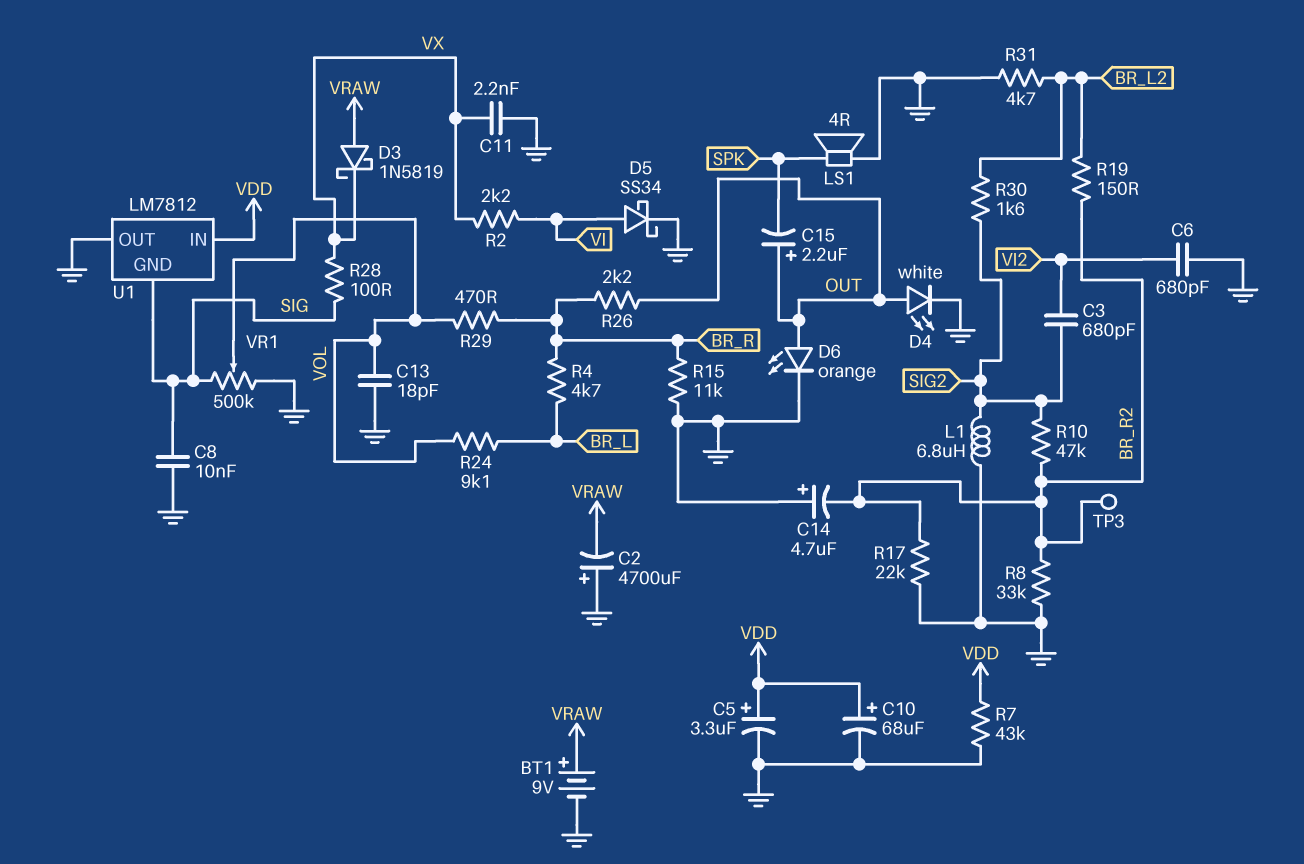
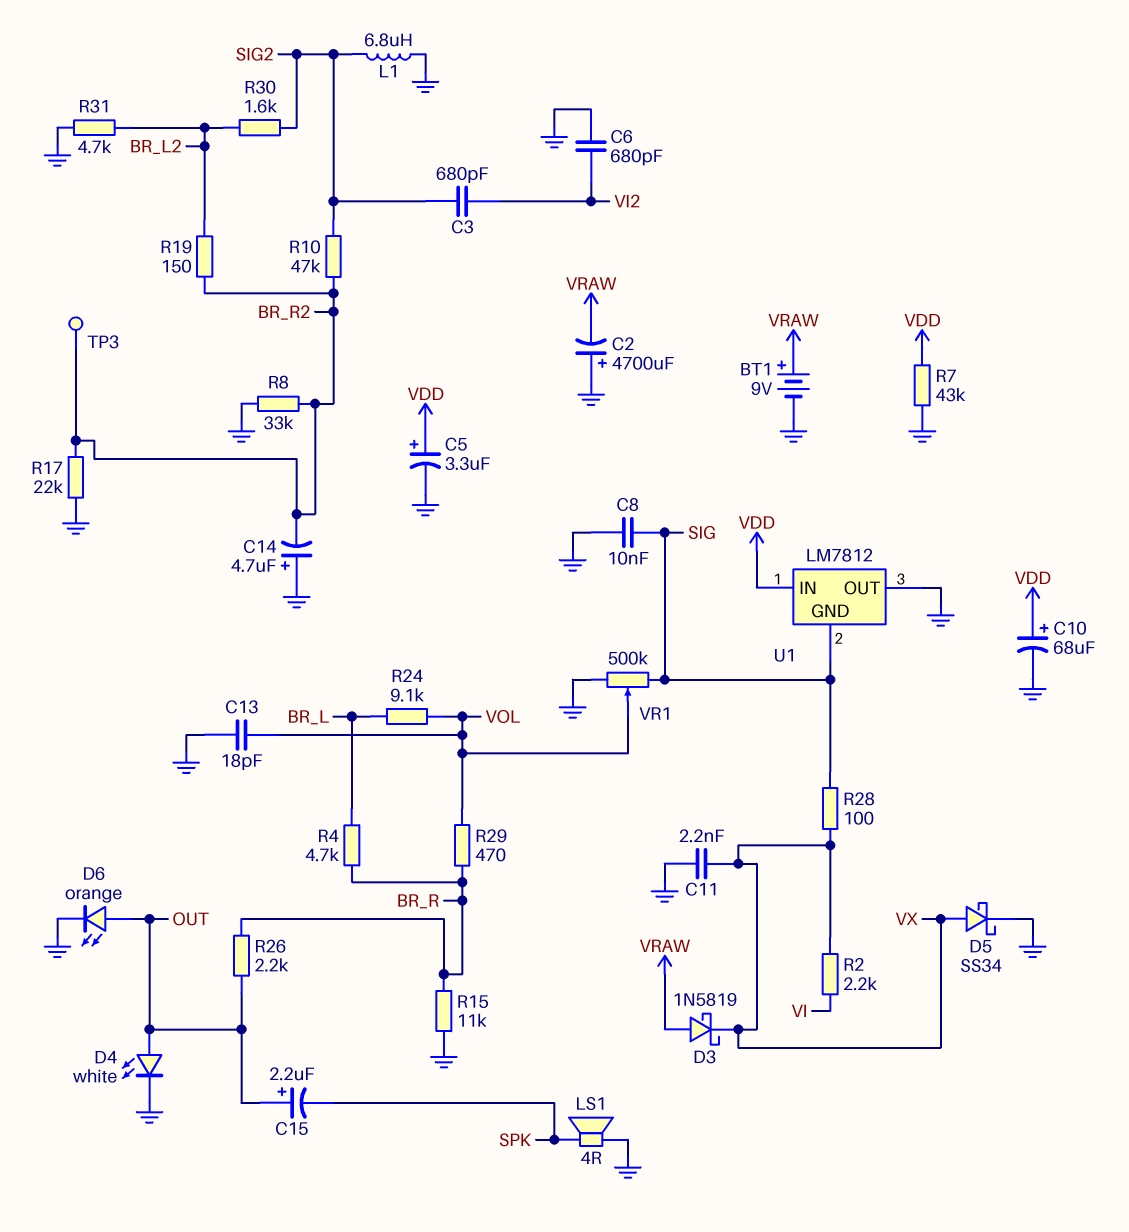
D5: schottky SS34 (A VI, K GND) -> schottky SS34 (A VX, K GND)

